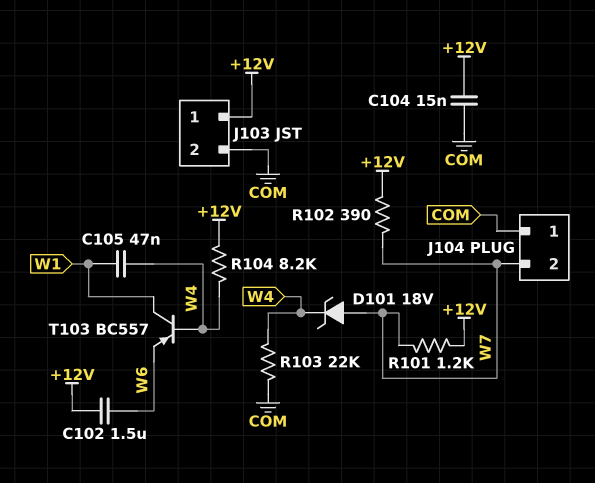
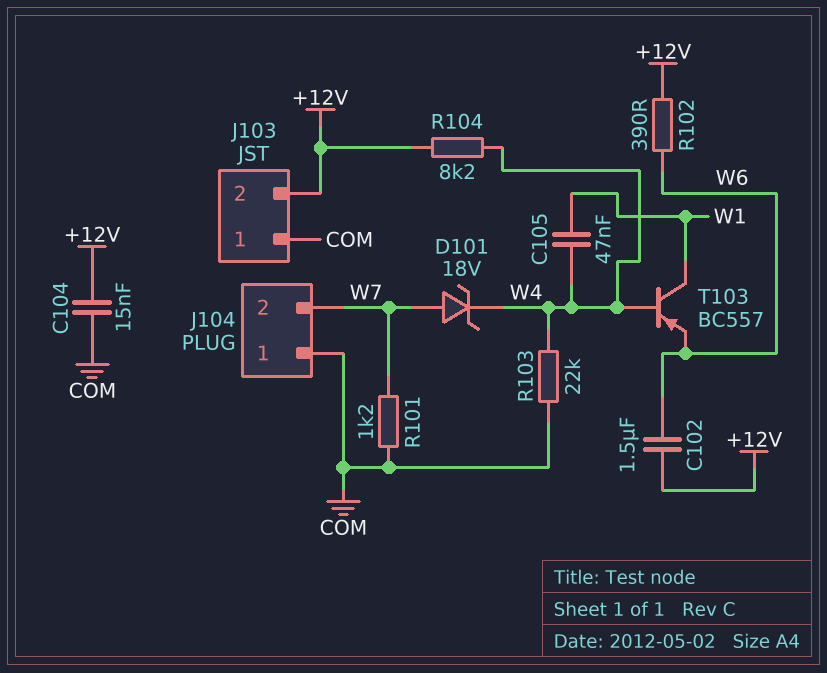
J103 pin 1: +12V -> COM
J103 pin 2: COM -> +12V
R101: 1.2k (+12V, W7) -> 1.2k (COM, W7)
R102: 390 (+12V, W7) -> 390 (+12V, W6)

